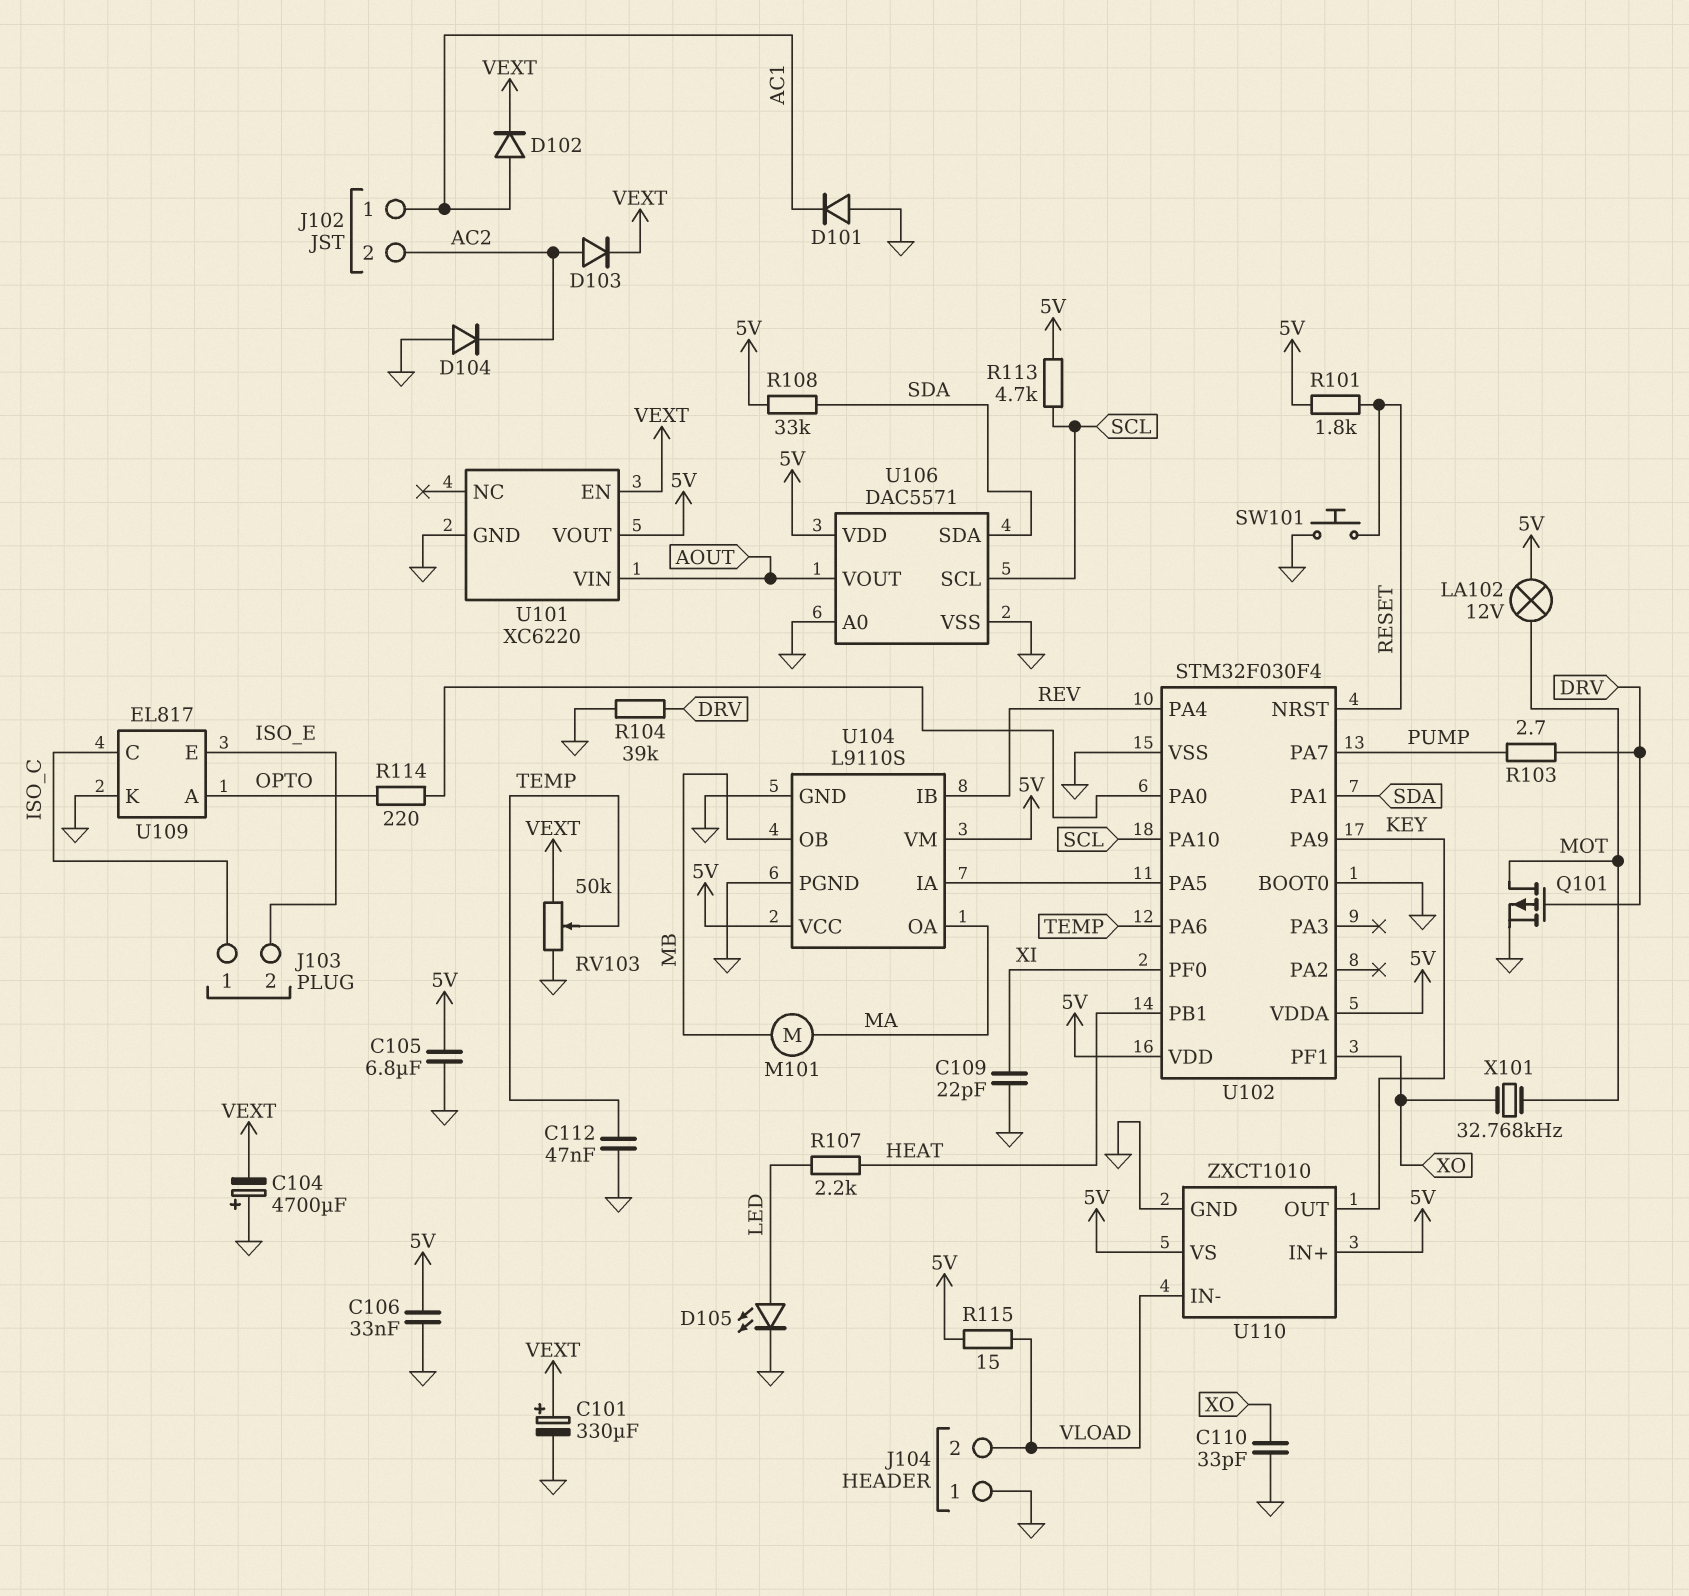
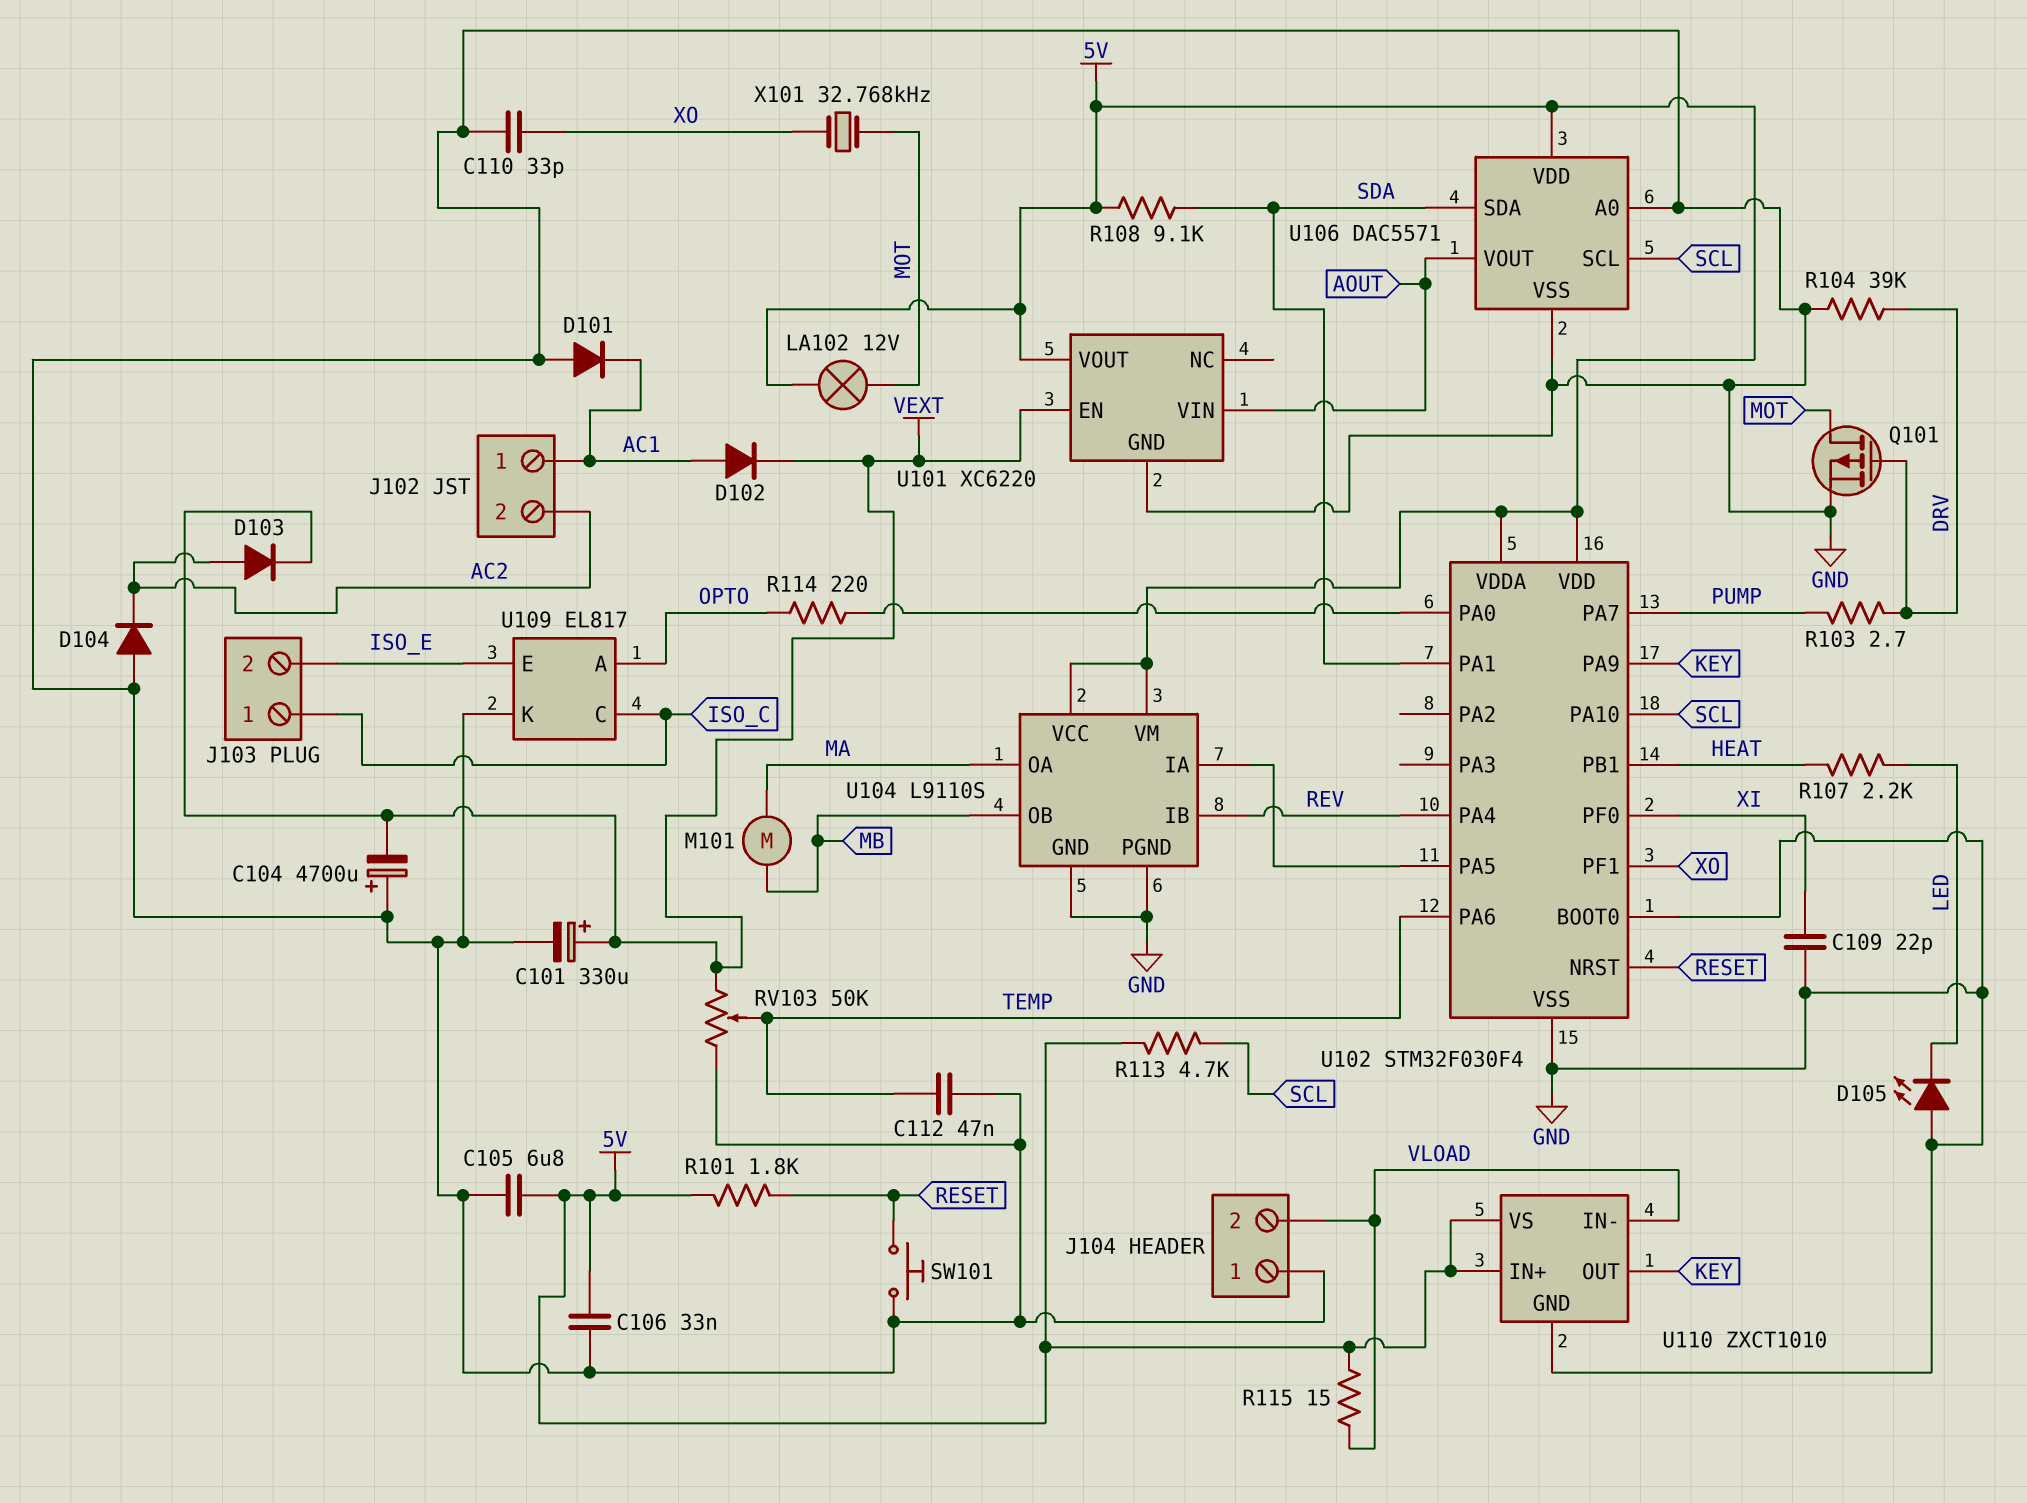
D105: LED (A LED, K GND) -> LED (A GND, K LED)
R108: 33k (5V, SDA) -> 9.1k (5V, SDA)

